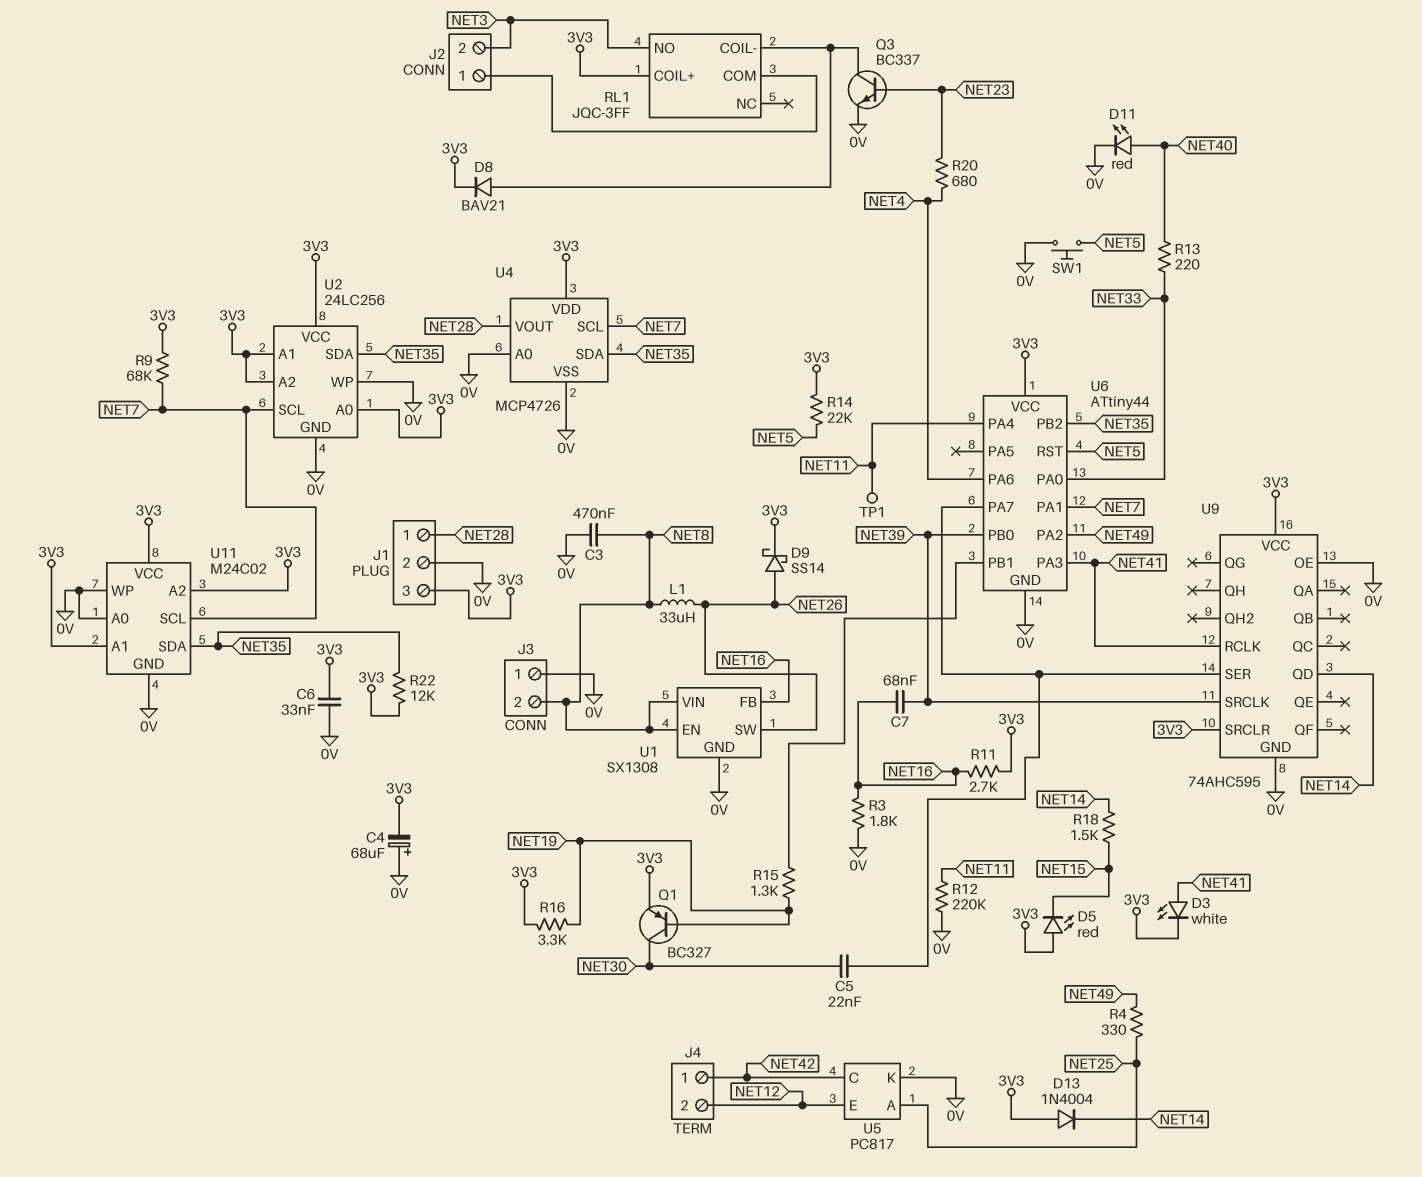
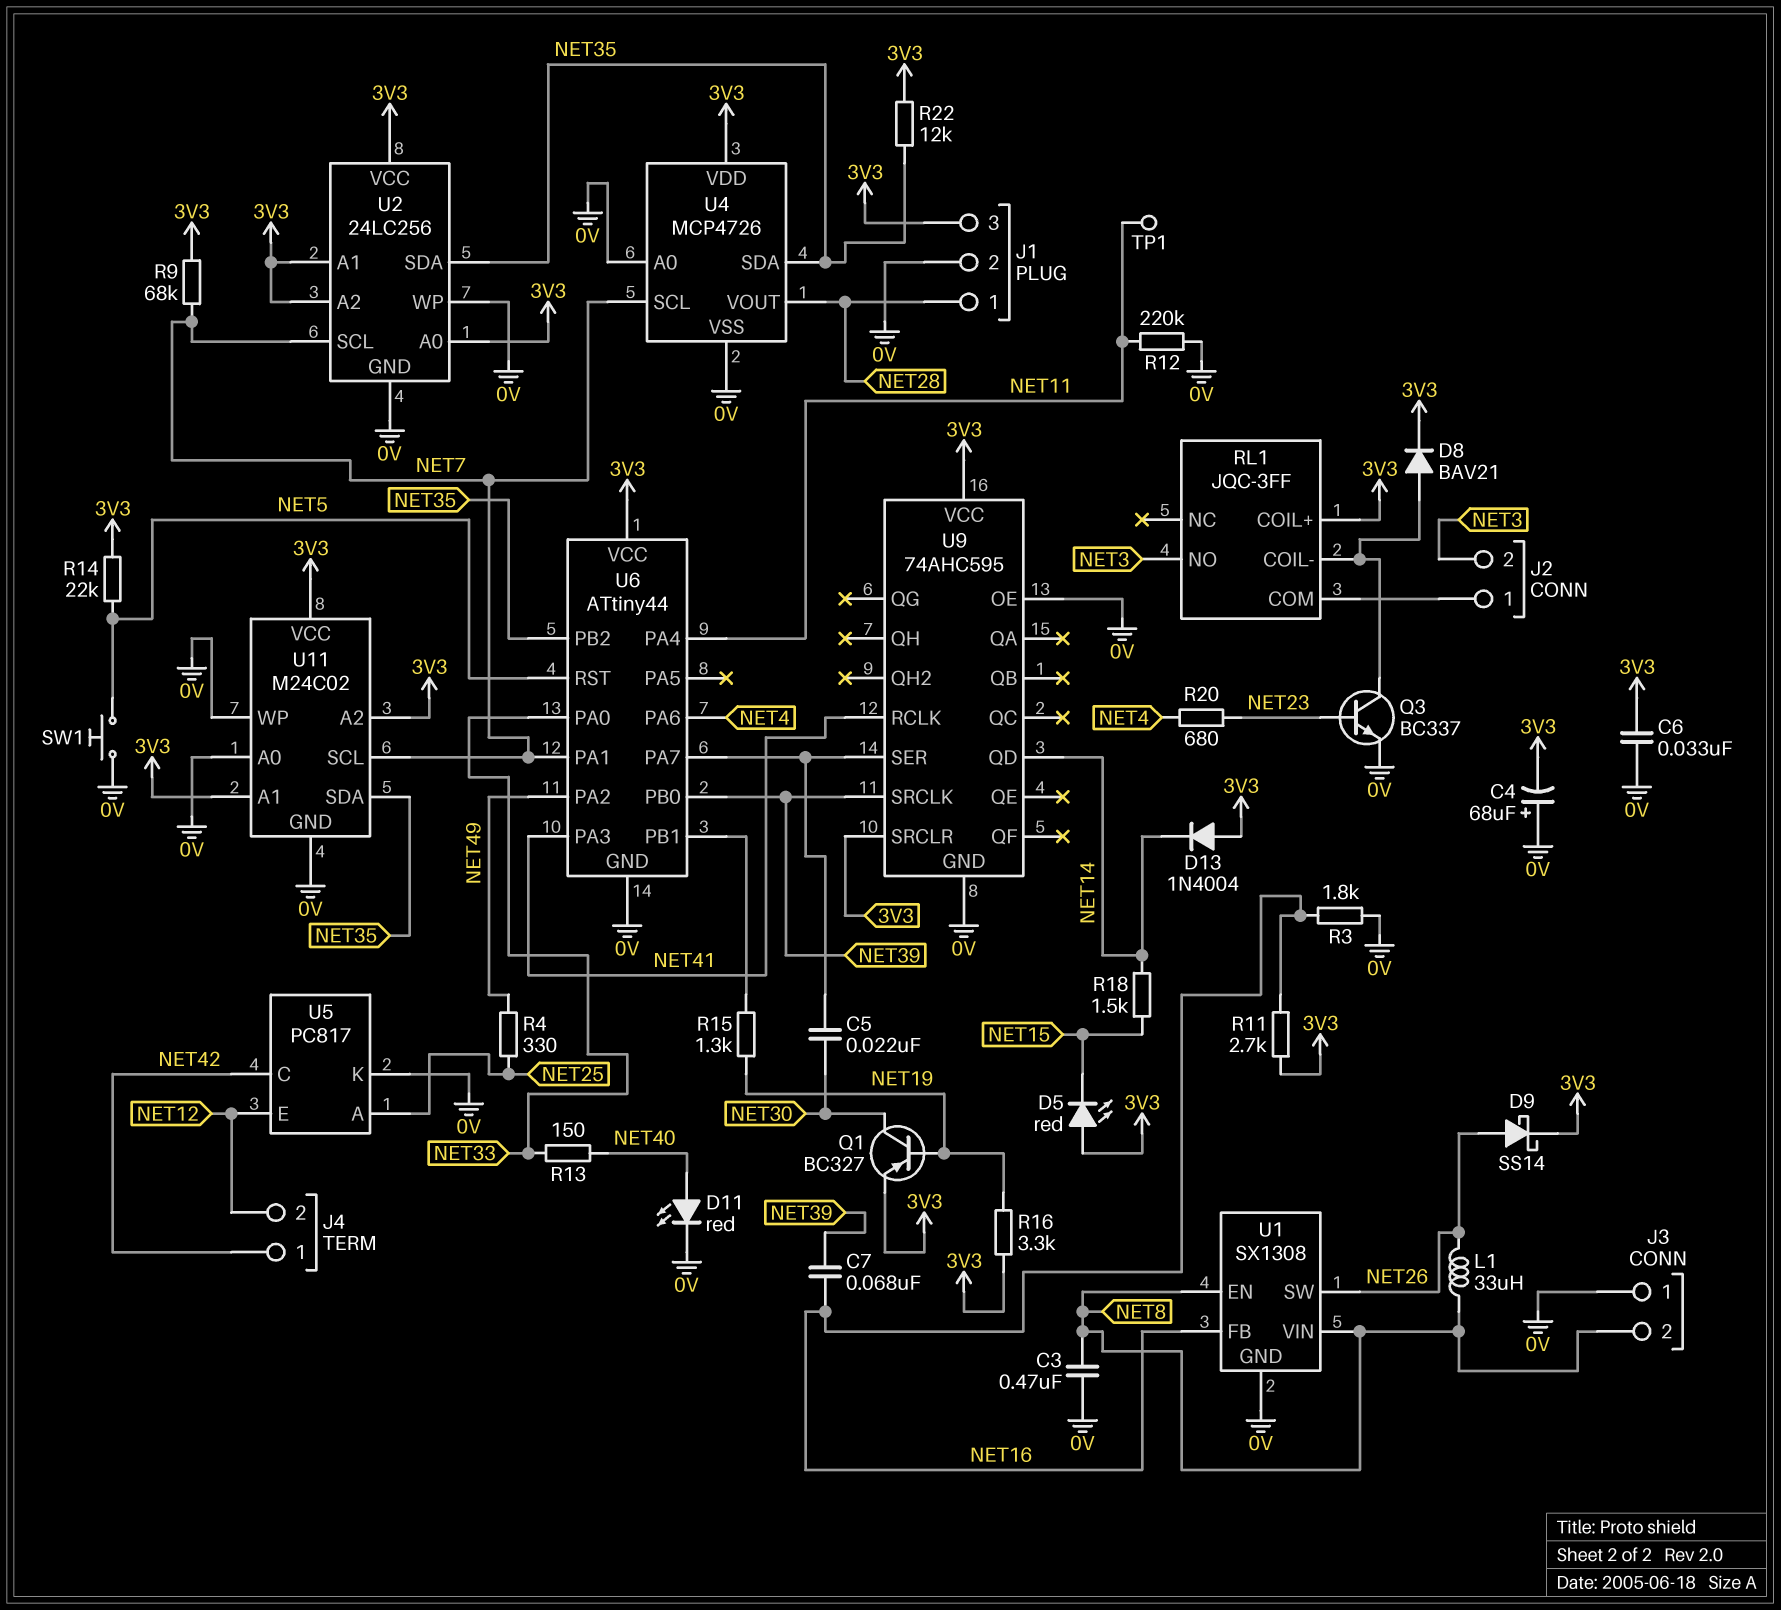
D3: LED white (A NET41, K 3V3) -> none
R13: 220 (NET33, NET40) -> 150 (NET33, NET40)

